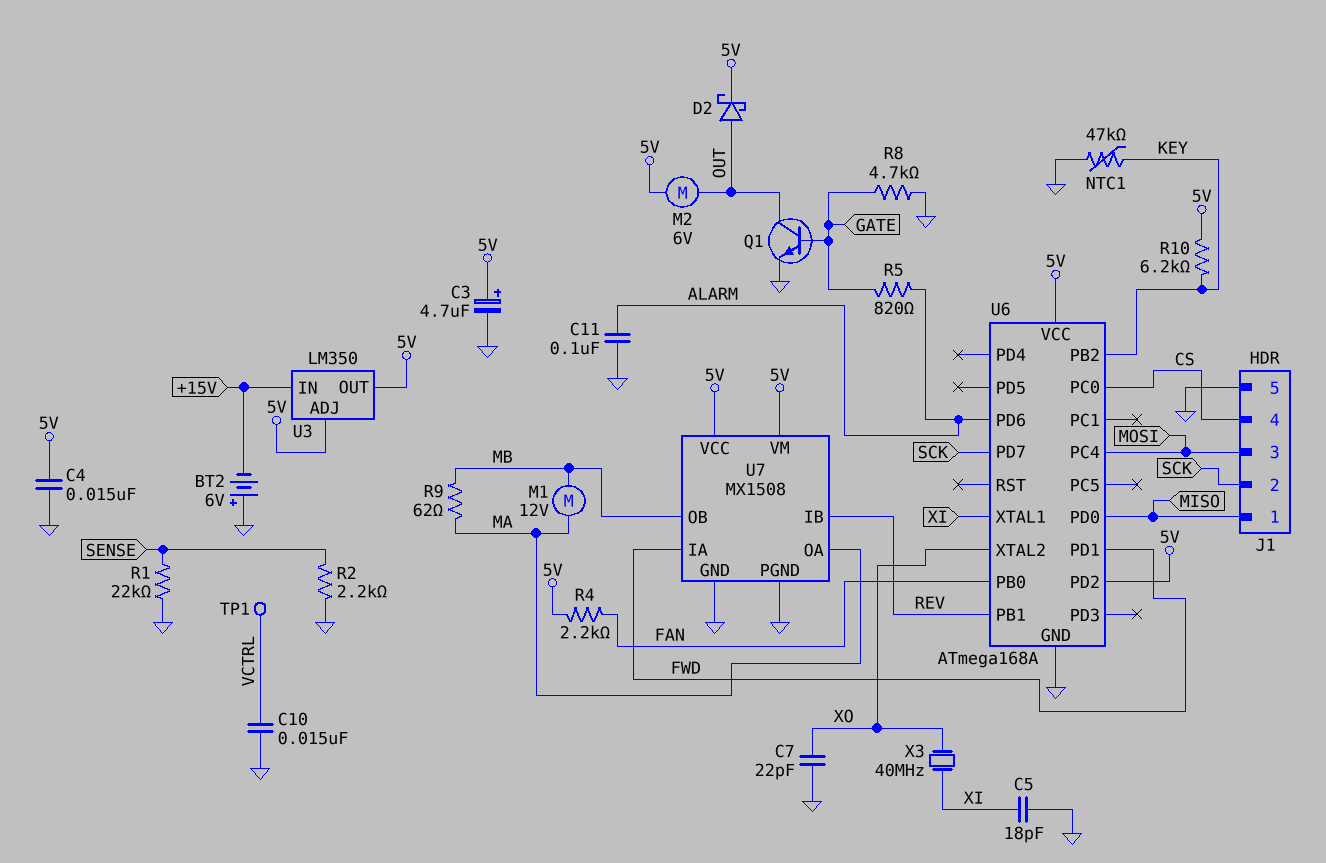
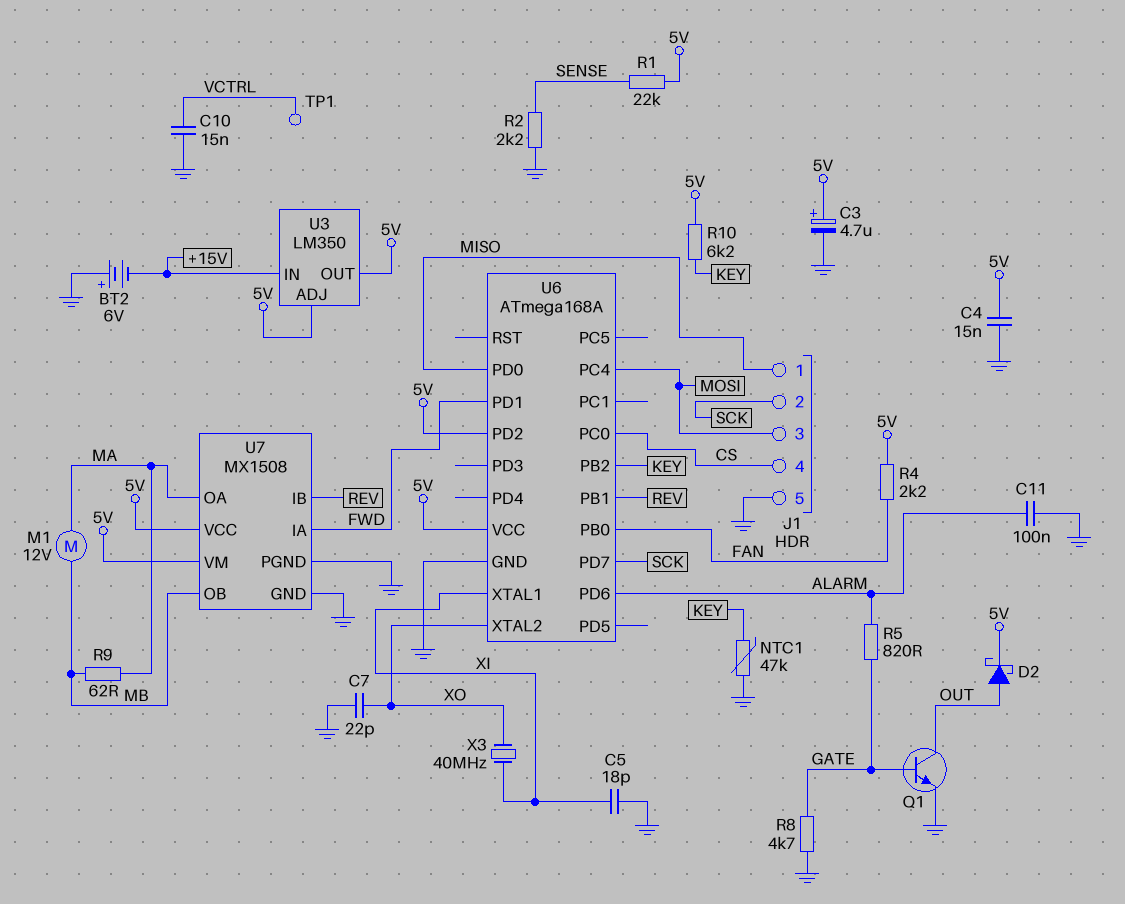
M2: motor 6V (5V, OUT) -> none
R1: 22k (GND, SENSE) -> 22k (5V, SENSE)

